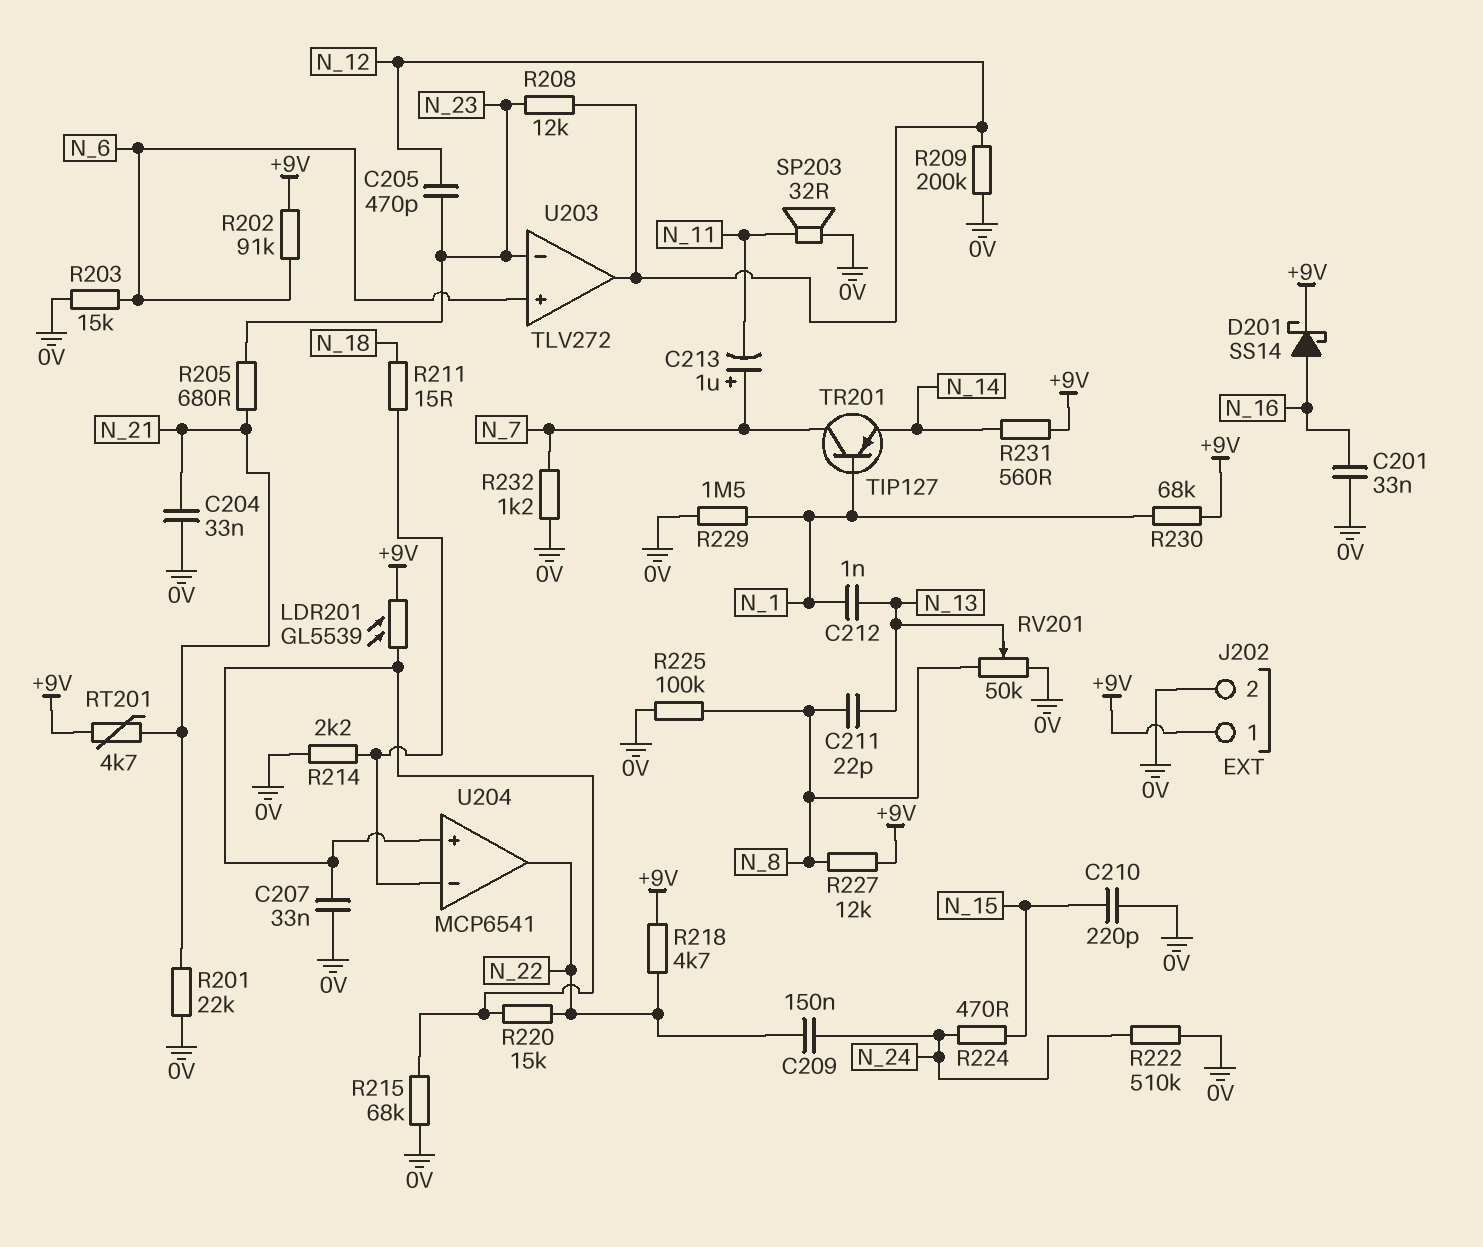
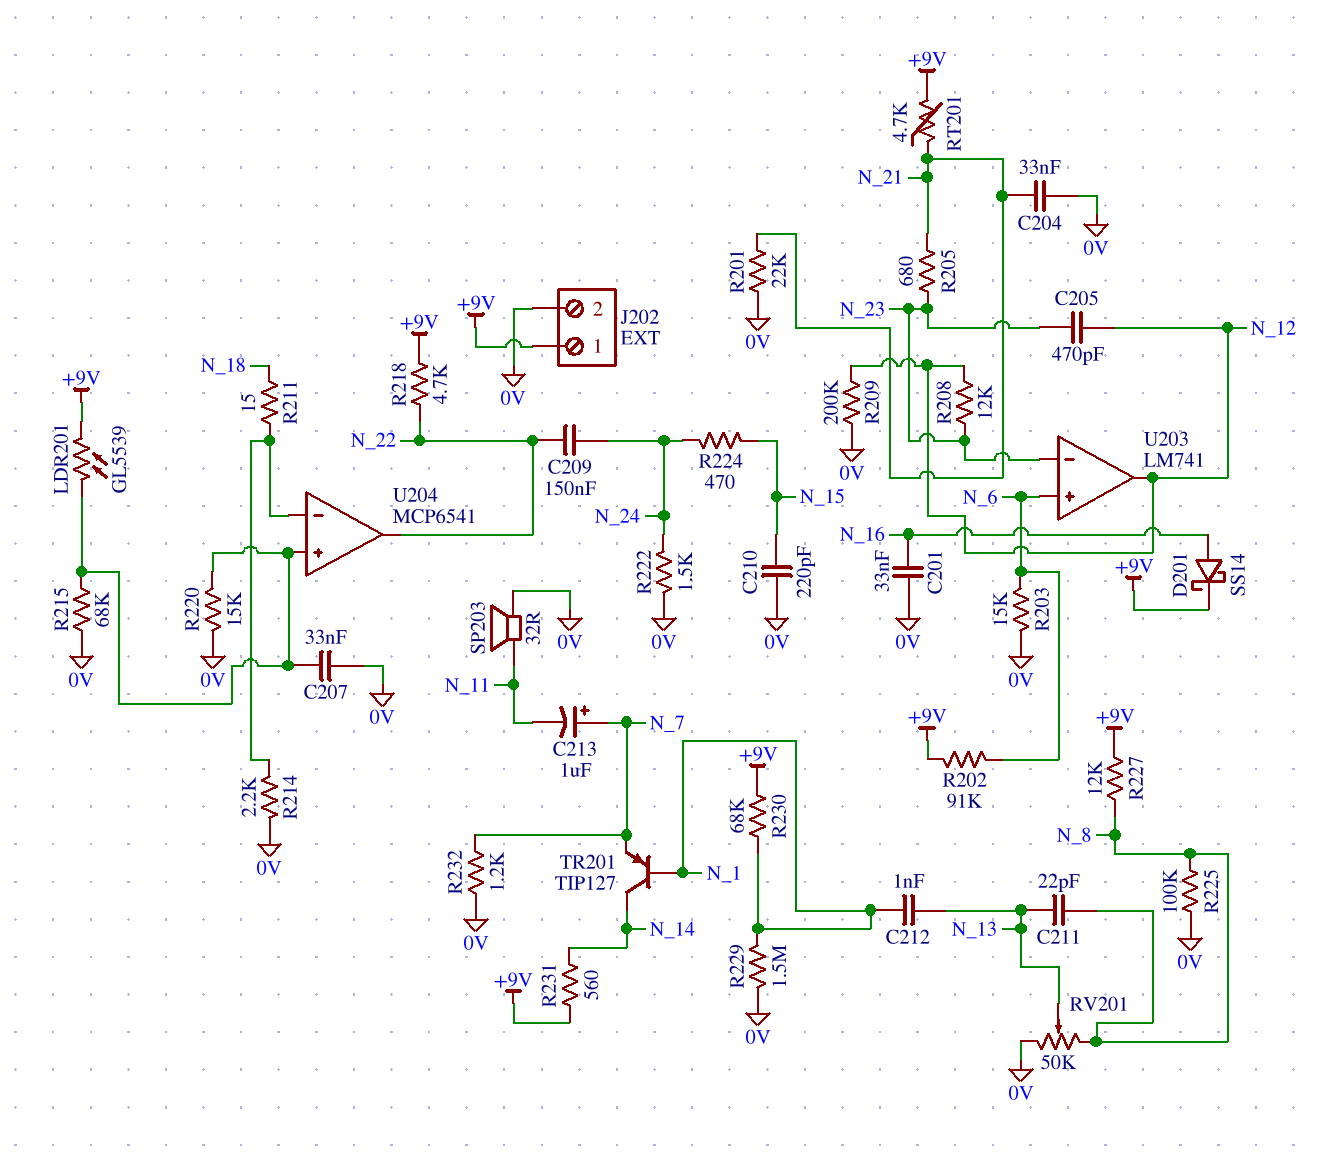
R220: 15k (N_22, U204/in+) -> 15k (0V, U204/in+)
R222: 510k (0V, N_24) -> 1.5k (0V, N_24)
TR201: PNP TIP127 (B N_1, C N_7, E N_14) -> PNP TIP127 (B N_1, C N_14, E N_7)
U203: TLV272 -> LM741

